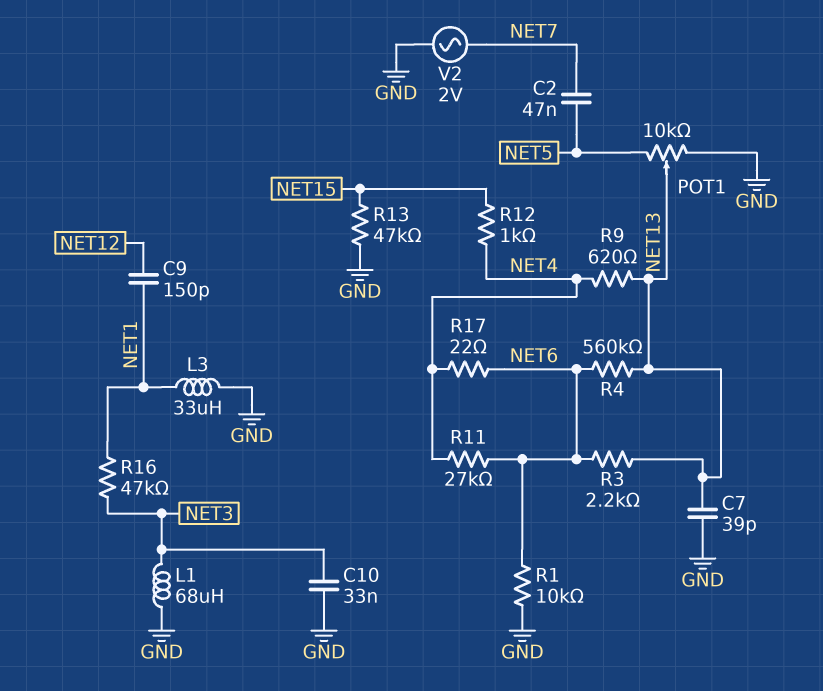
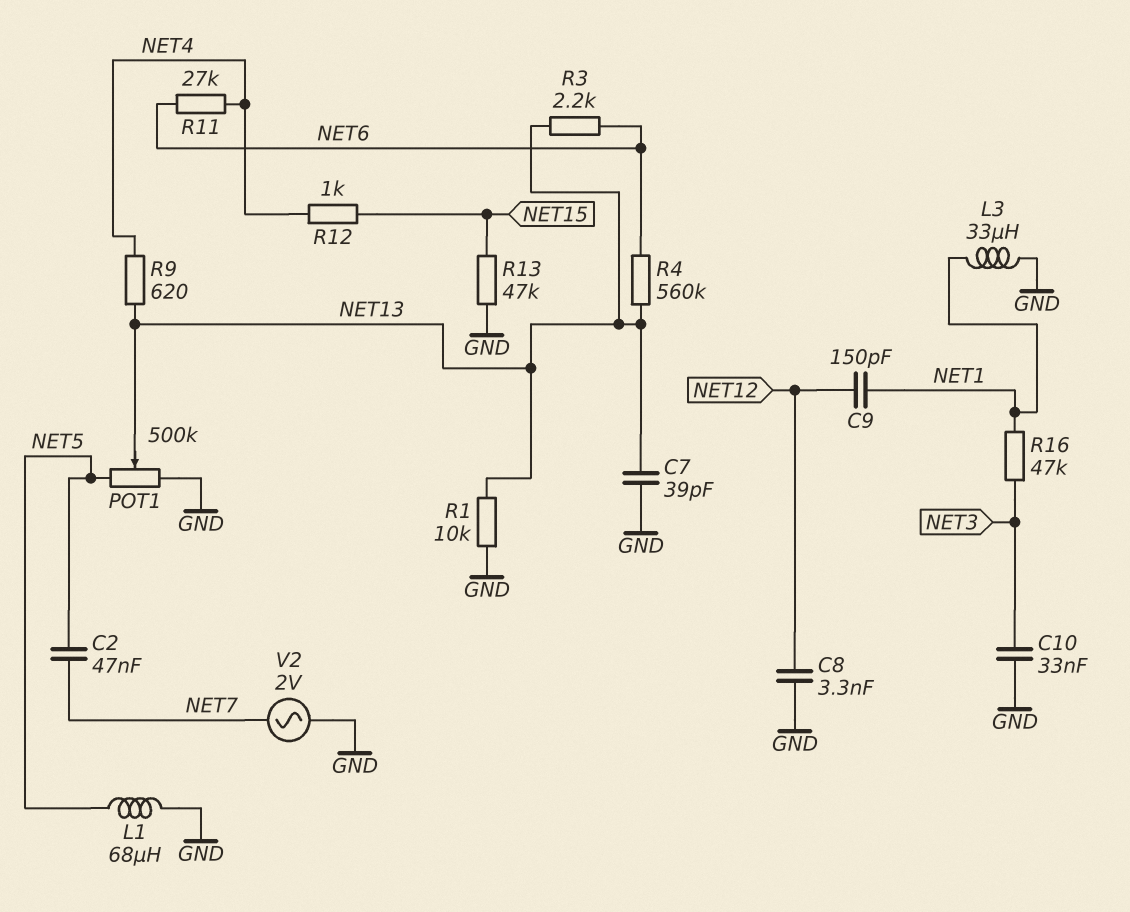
C8: none -> 3.3nF (GND, NET12)
L1: 68uH (GND, NET3) -> 68uH (GND, NET5)
POT1: 10k (GND, NET5, wiper NET13) -> 500k (GND, NET5, wiper NET13)
R1: 10k (GND, NET6) -> 10k (GND, NET13)
R17: 22 (NET4, NET6) -> none

